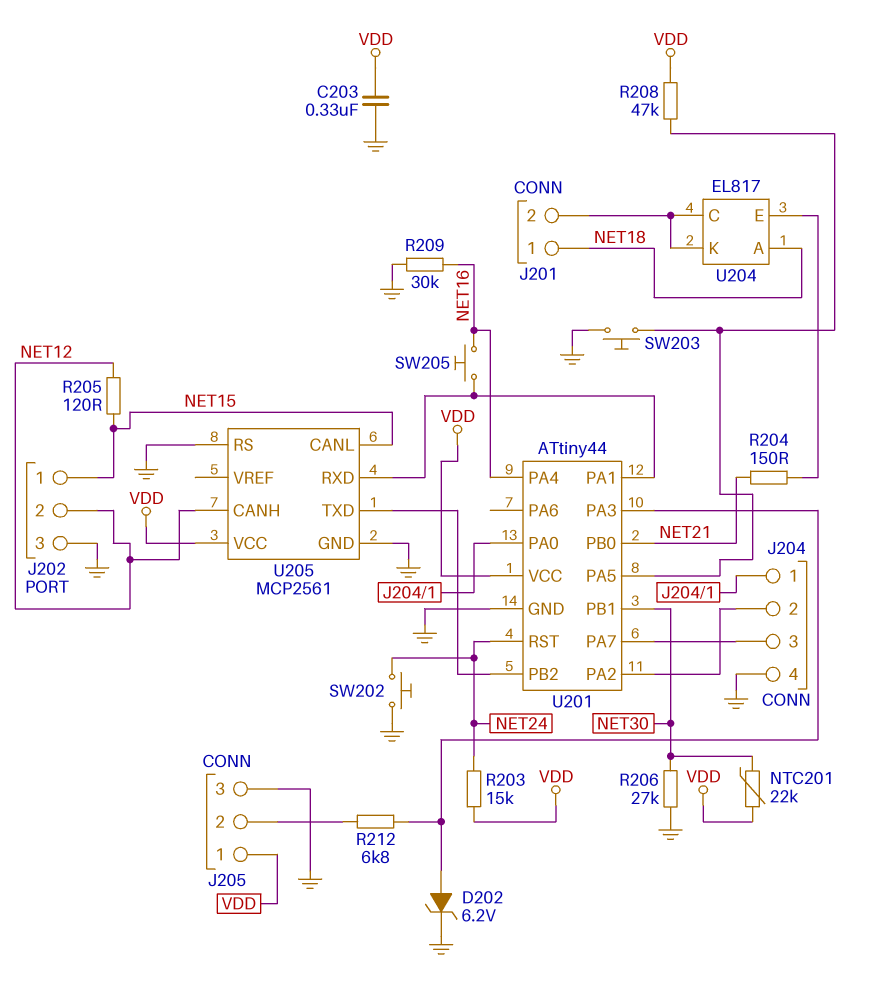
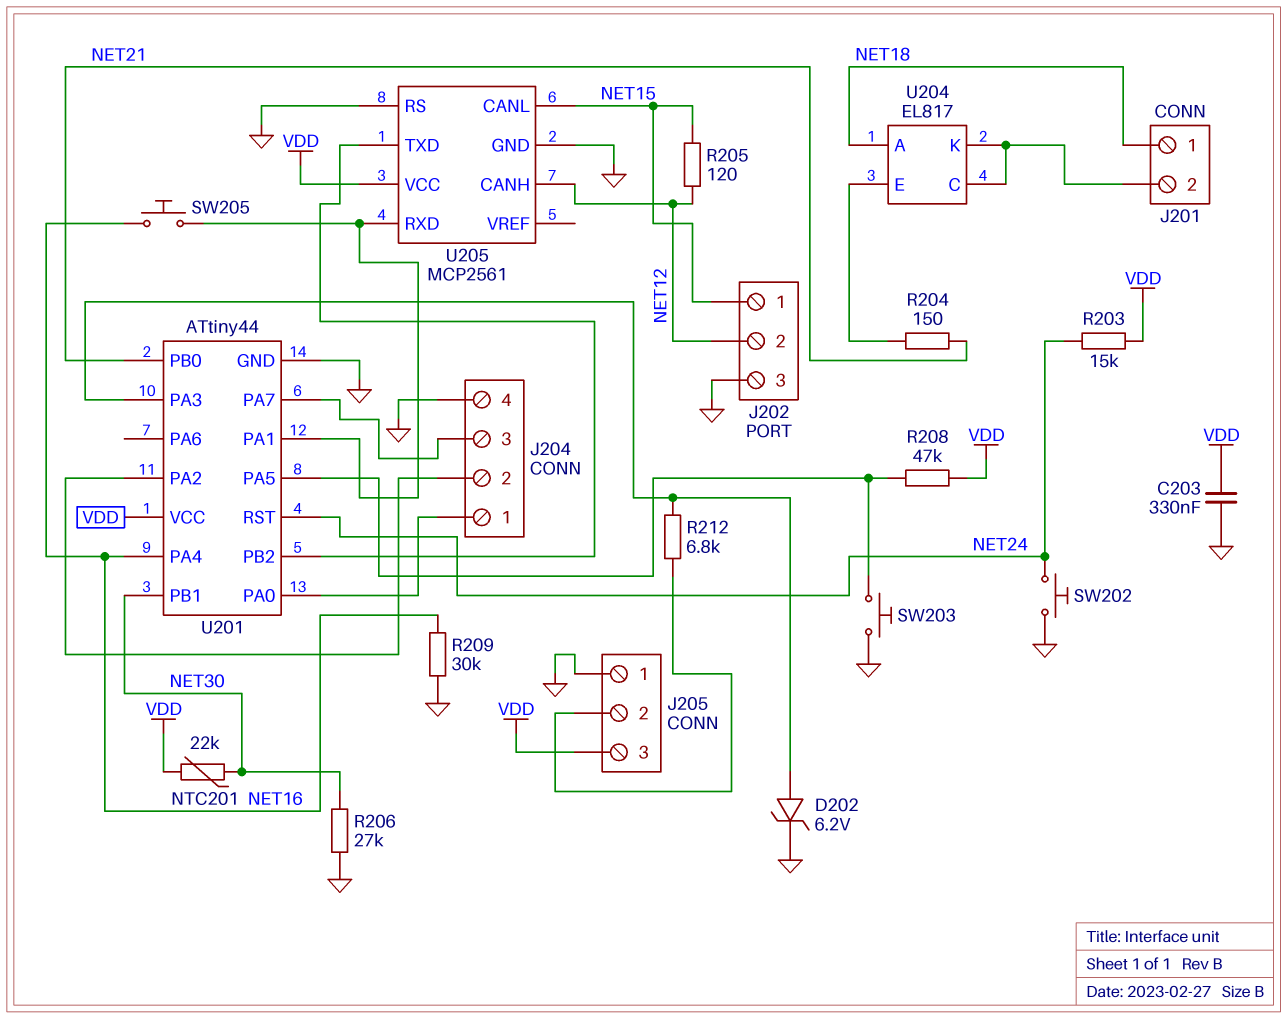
J205 pin 1: VDD -> GND
J205 pin 3: GND -> VDD

